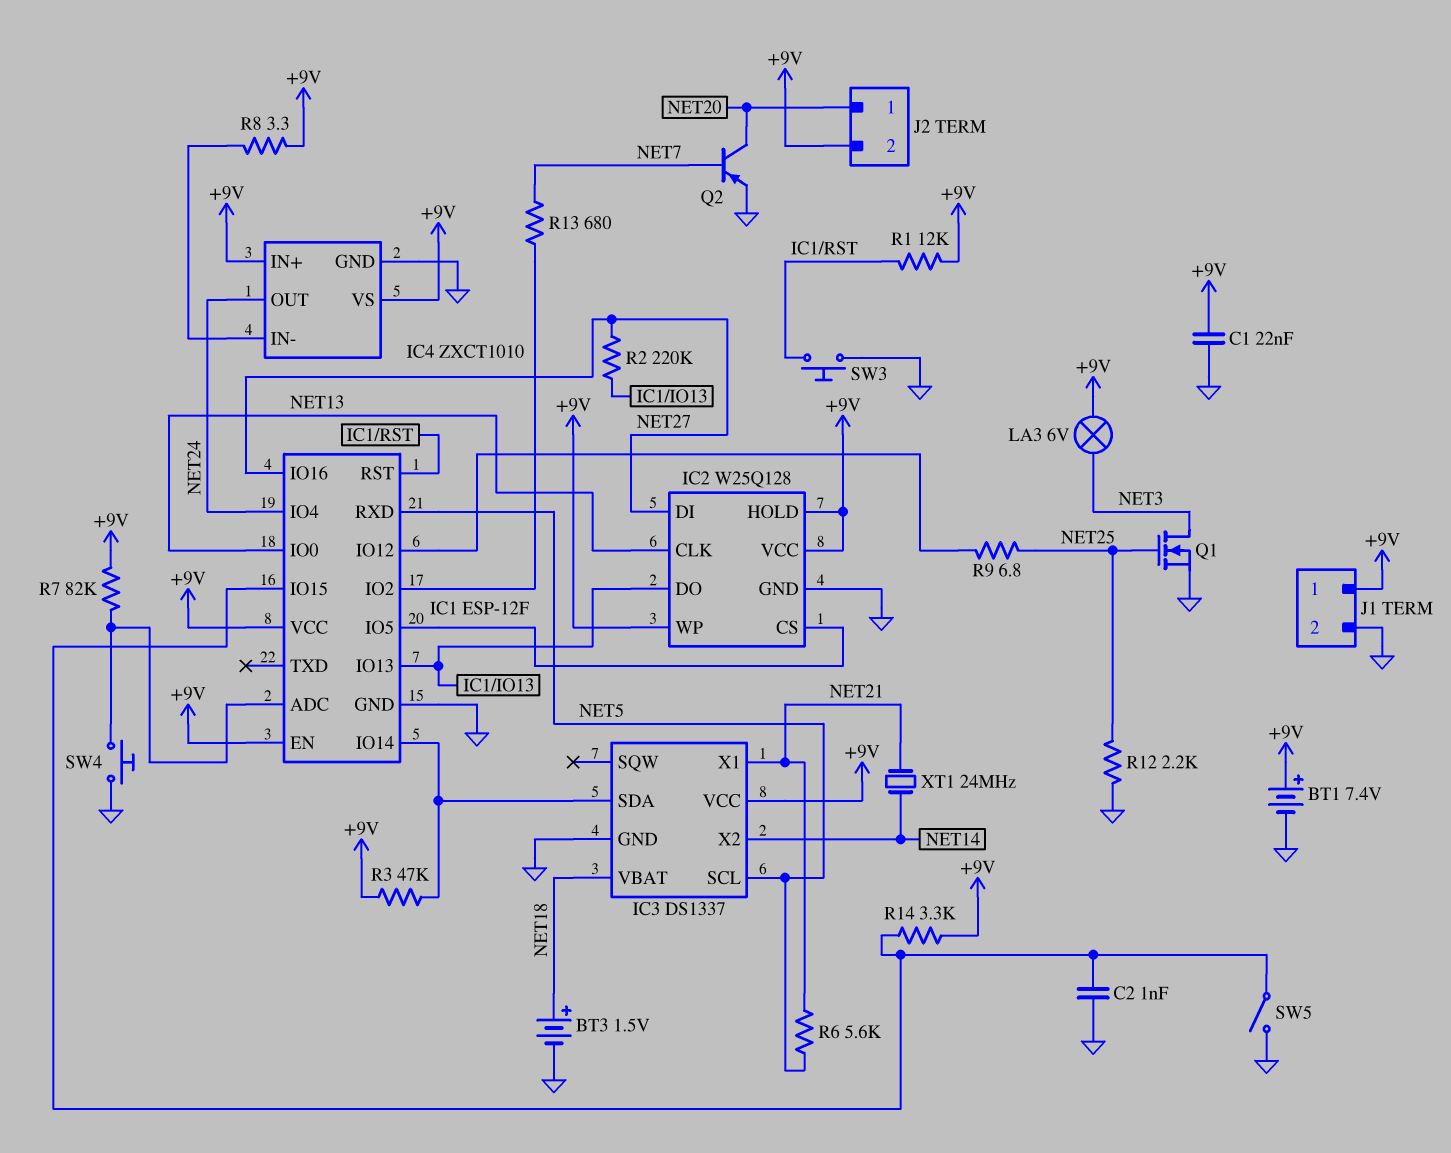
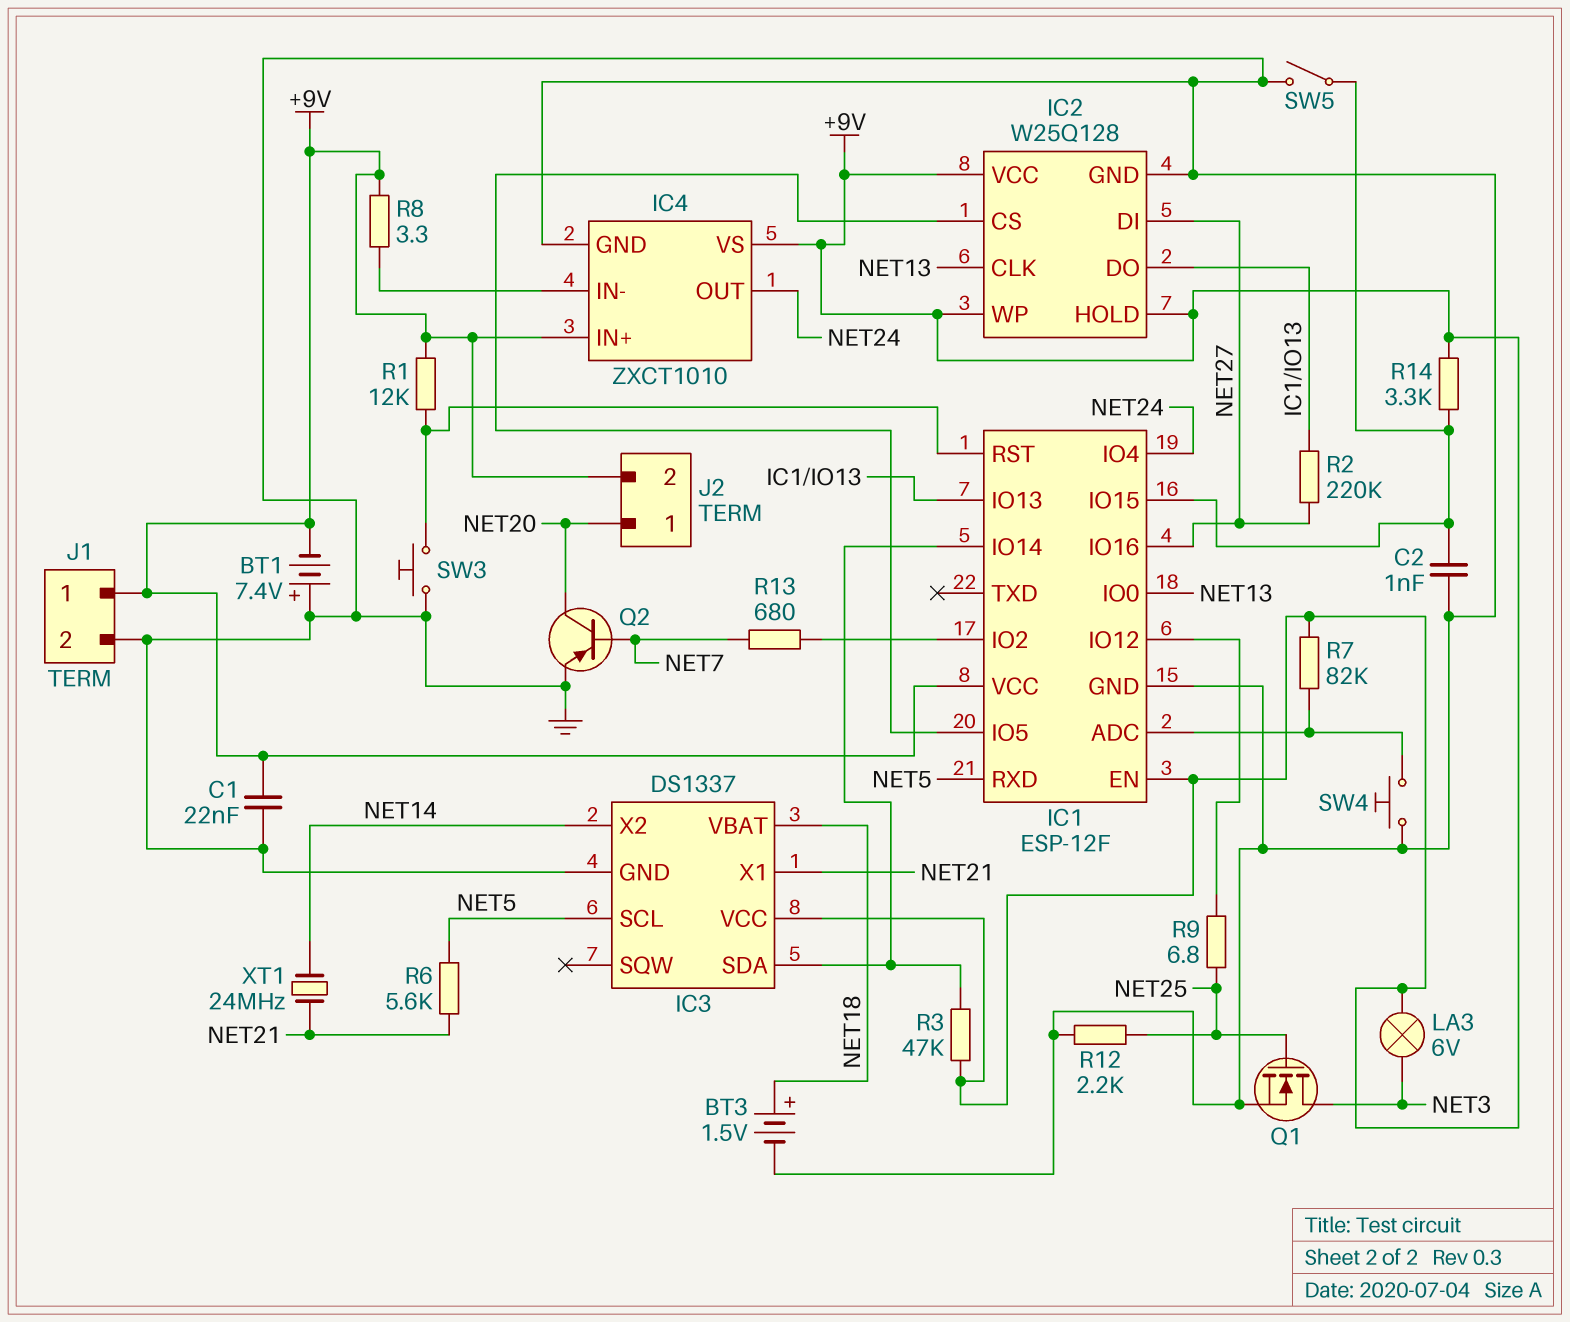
BT1: 7.4V (plus +9V, minus GND) -> 7.4V (plus GND, minus +9V)

